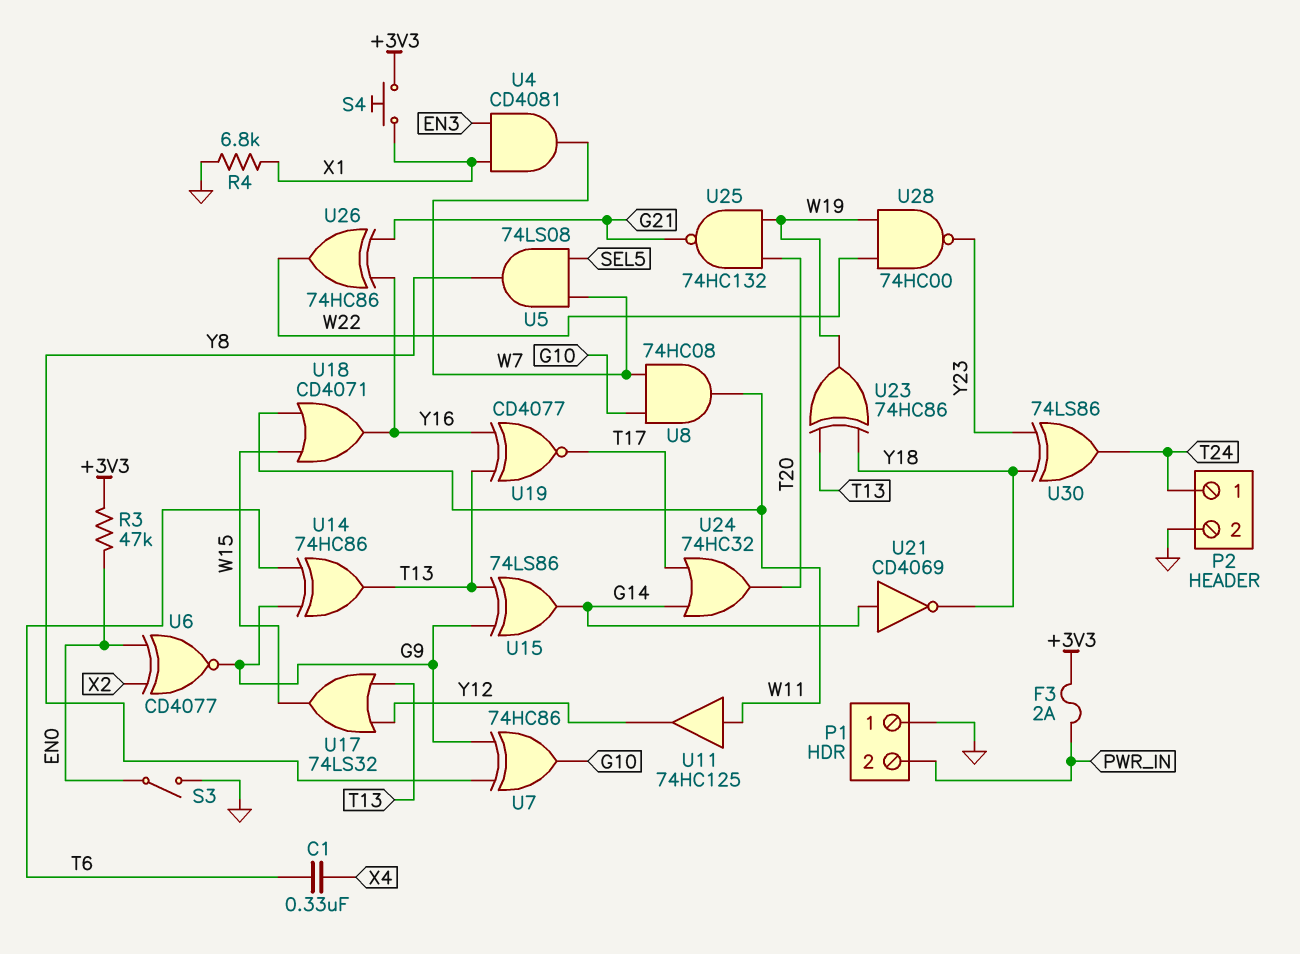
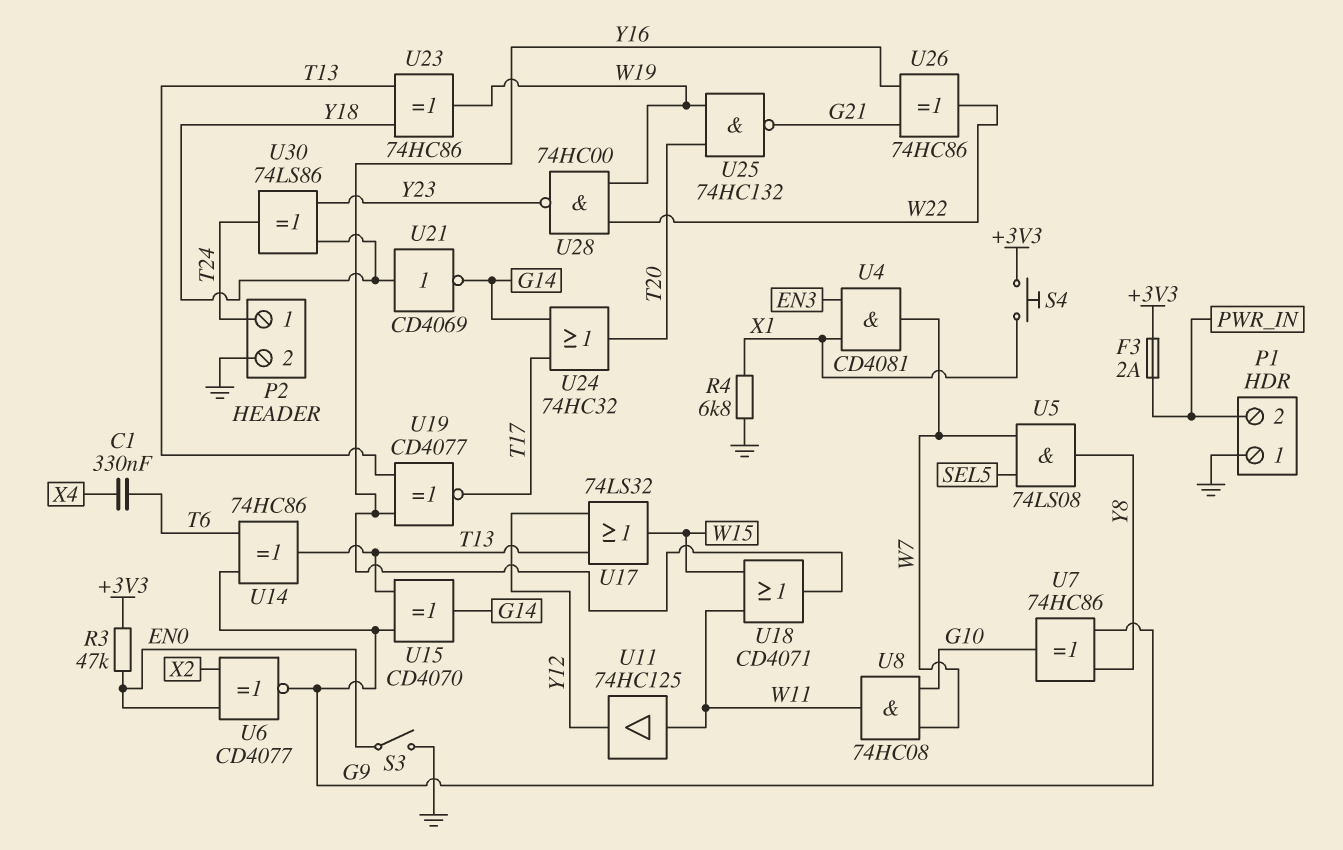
U15: XOR 74LS86 (in G9, in T13, out G14) -> XOR CD4070 (in G9, in T13, out G14)
U21: NOT CD4069 (in G14, out Y18) -> NOT CD4069 (in Y18, out G14)

